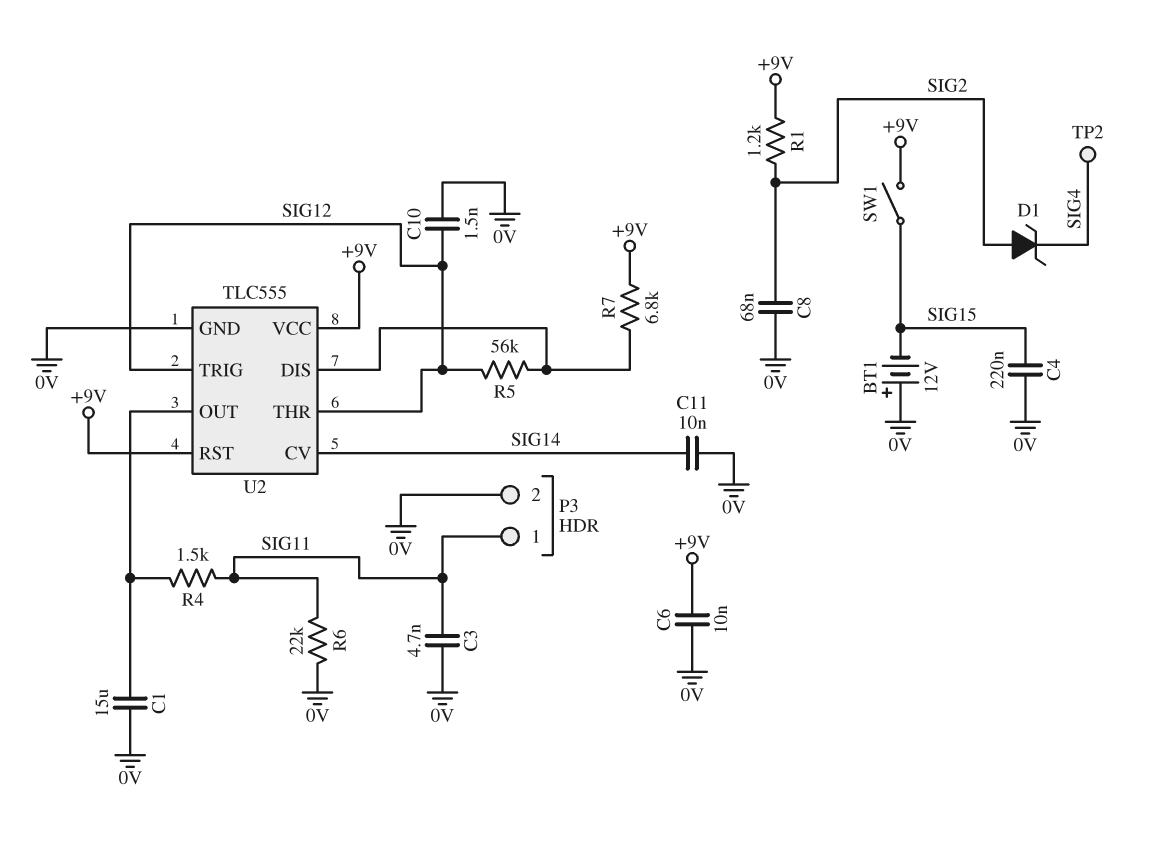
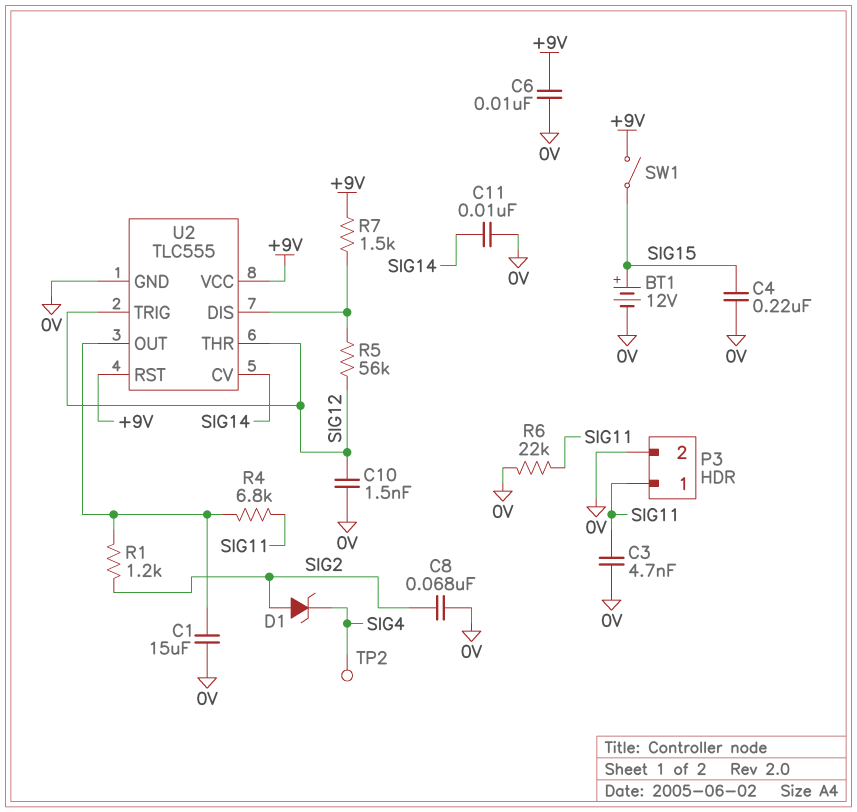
BT1: 12V (plus 0V, minus SIG15) -> 12V (plus SIG15, minus 0V)
R1: 1.2k (+9V, SIG2) -> 1.2k (SIG2, U2/OUT)
R4: 1.5k (SIG11, U2/OUT) -> 6.8k (SIG11, U2/OUT)
R7: 6.8k (+9V, U2/DIS) -> 1.5k (+9V, U2/DIS)

